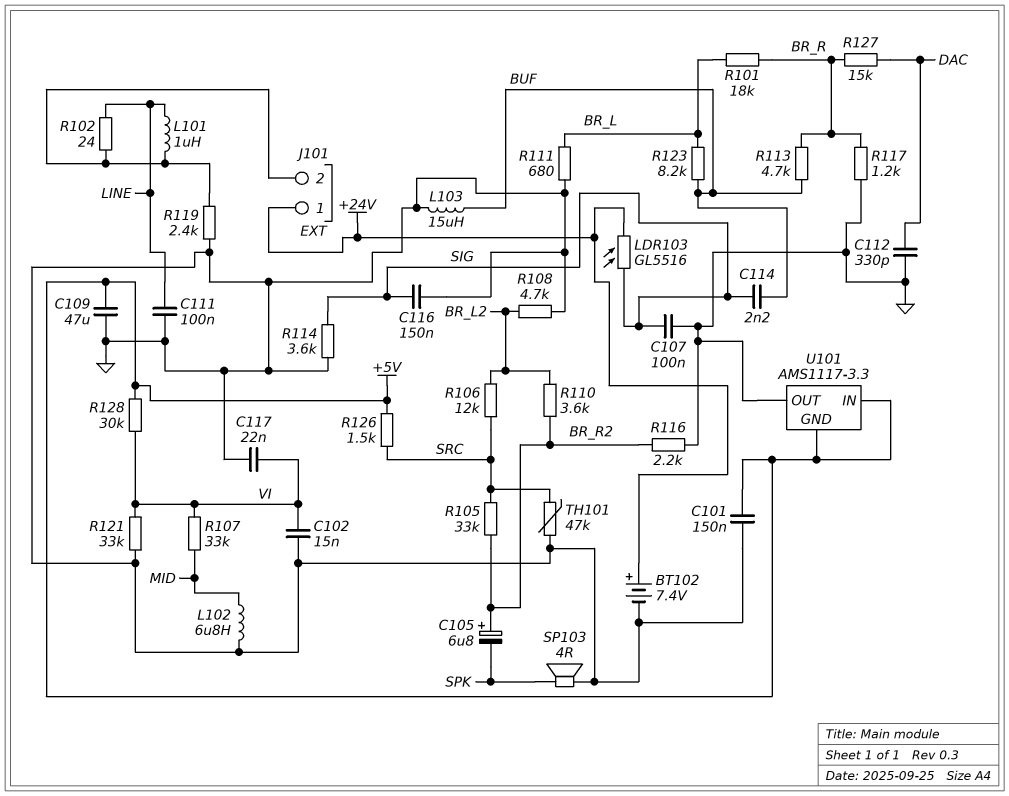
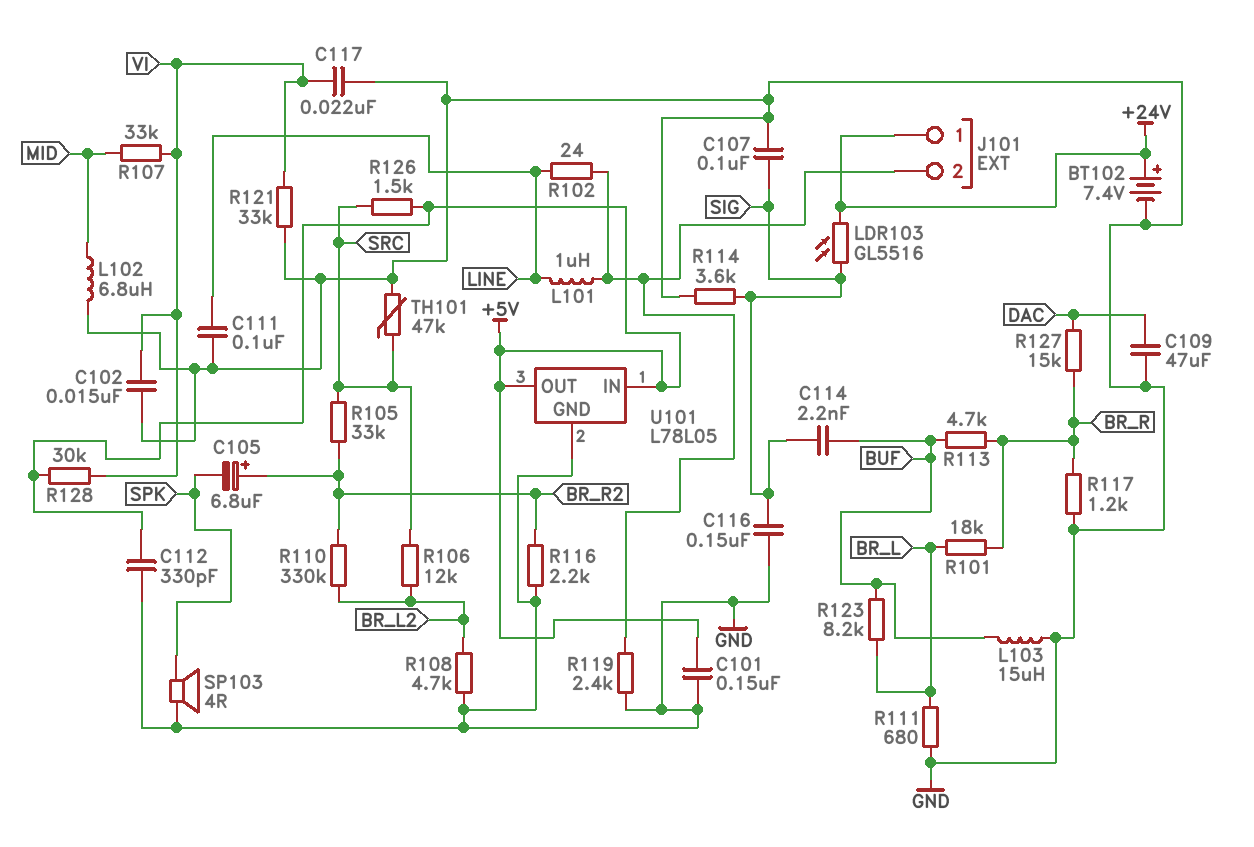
C109: 47uF (+5V, GND) -> 47uF (DAC, GND)
C112: 330pF (DAC, GND) -> 330pF (+5V, GND)
R110: 3.6k (BR_L2, BR_R2) -> 330k (BR_L2, BR_R2)
U101: AMS1117-3.3 -> L78L05
U101 pin GND: +5V -> GND
U101 pin OUT: GND -> +5V

